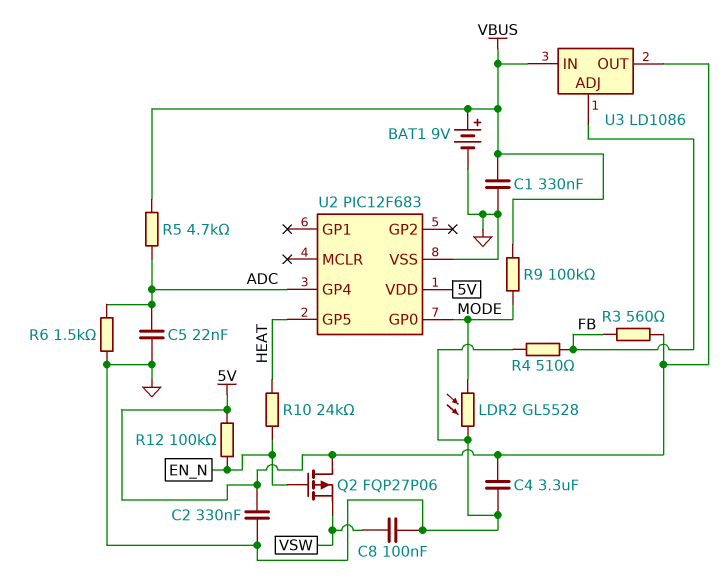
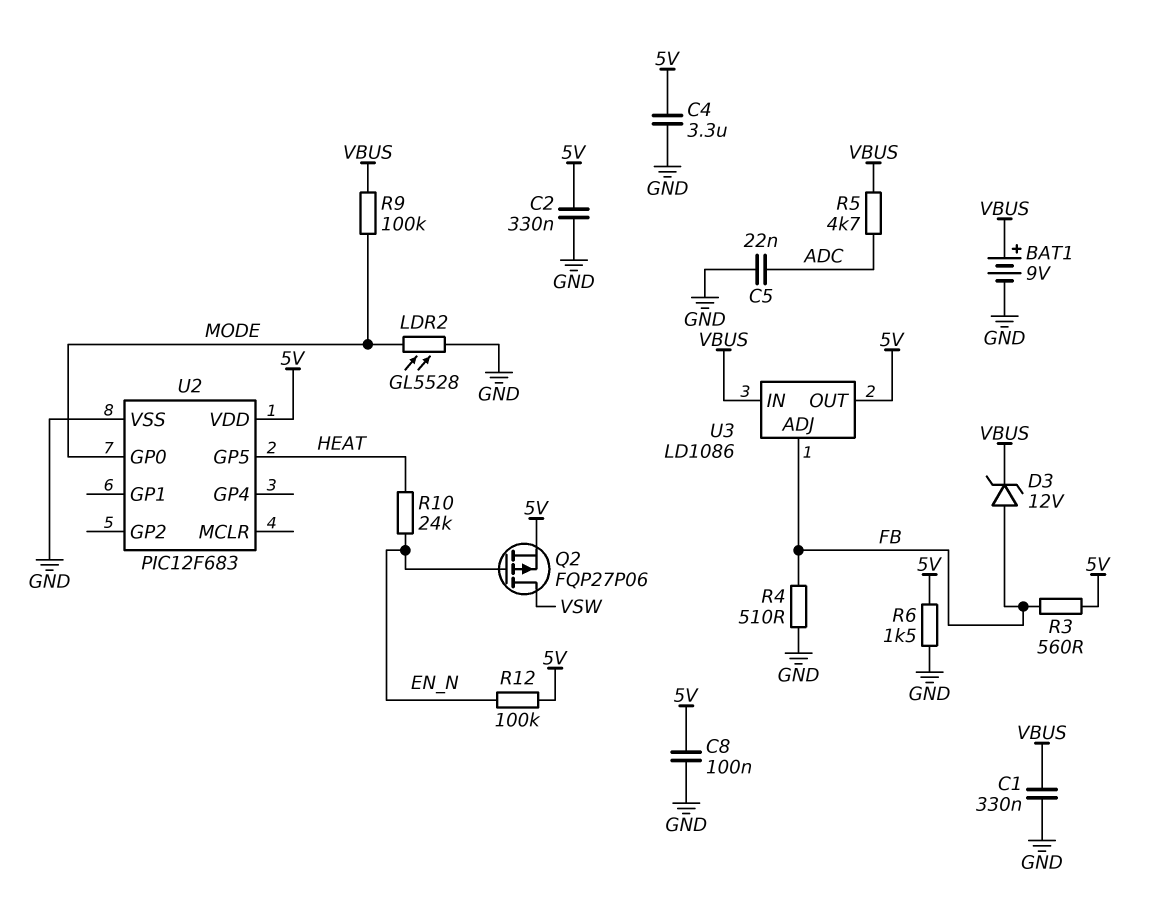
C8: 100nF (GND, VSW) -> 100nF (5V, GND)
D3: none -> zener 12V (A FB, K VBUS)
Q2: PMOS FQP27P06 (G EN_N, D 5V, S VSW) -> PMOS FQP27P06 (G EN_N, D VSW, S 5V)
R6: 1.5k (ADC, GND) -> 1.5k (5V, GND)
U2 pin GP4: ADC -> none

